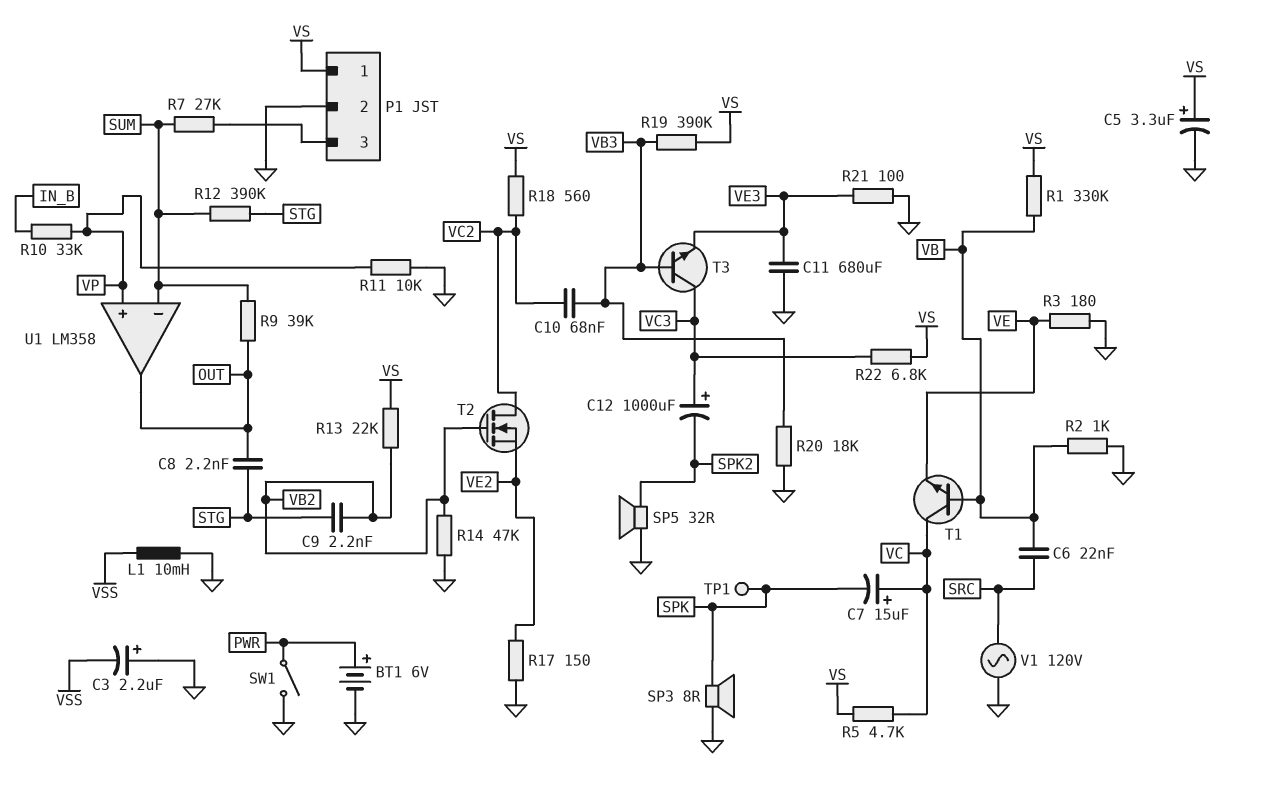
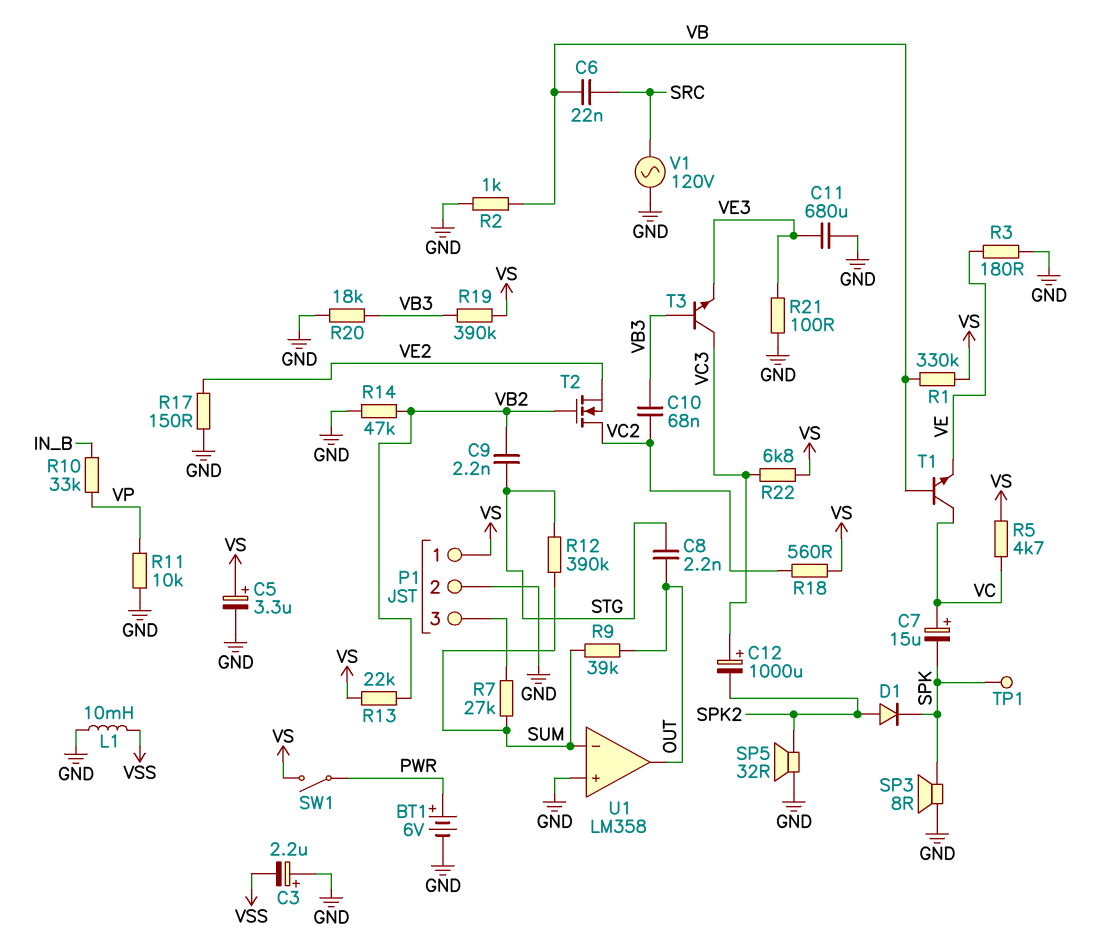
D1: none -> diode (A SPK2, K SPK)
SW1: switch (GND, PWR) -> switch (PWR, VS)
U1 pin in+: VP -> GND

